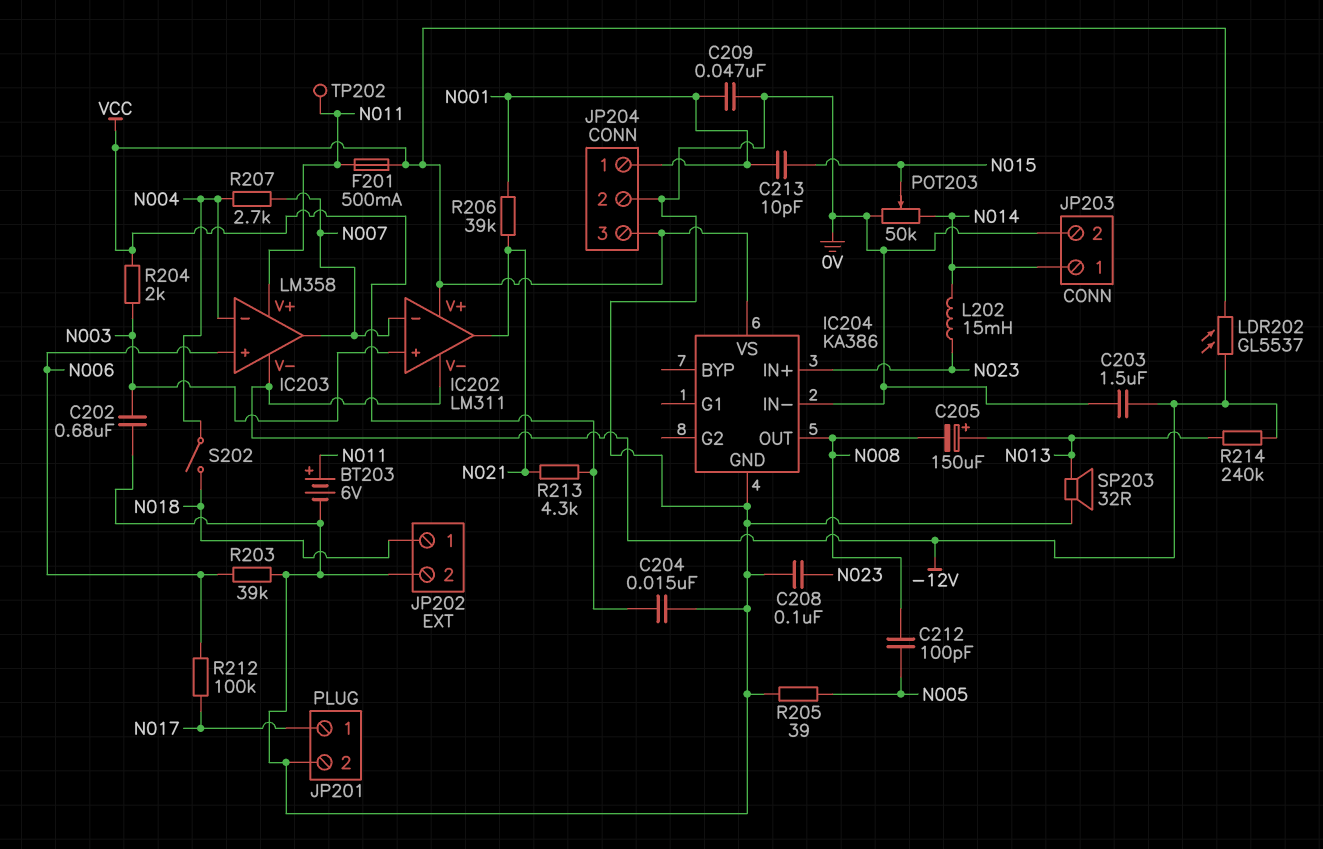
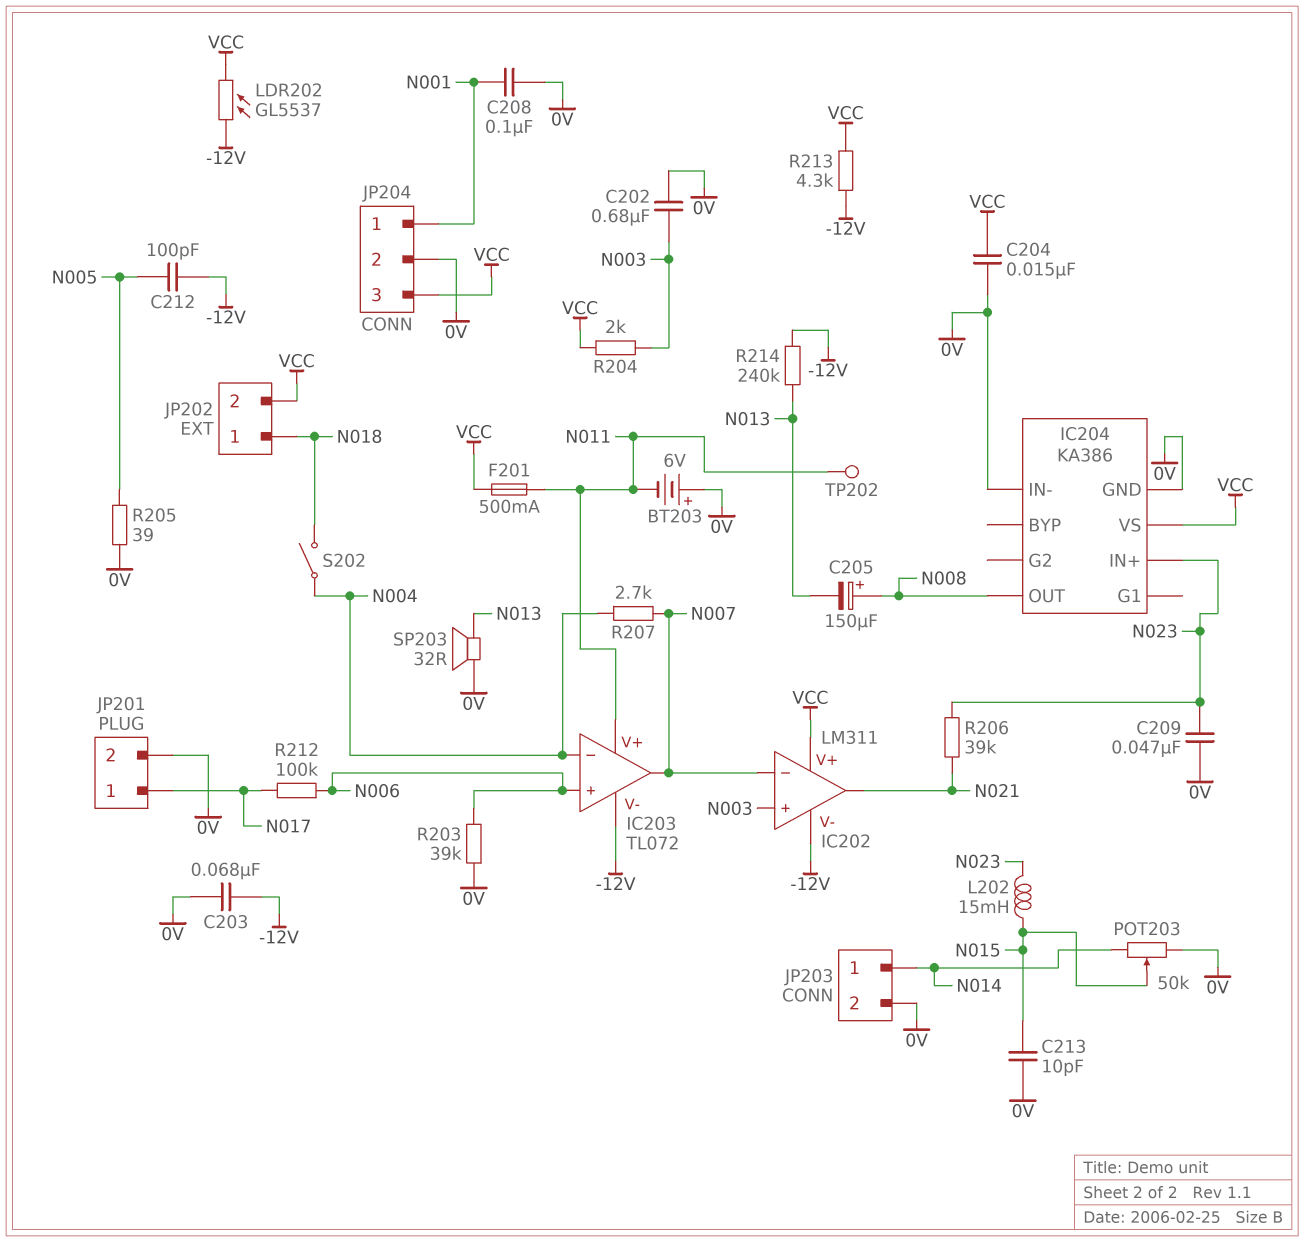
BT203: 6V (plus N011, minus 0V) -> 6V (plus 0V, minus N011)
C203: 1.5uF (-12V, 0V) -> 68nF (-12V, 0V)
C205: 150uF (plus N013, minus N008) -> 150uF (plus N008, minus N013)
C208: 100nF (0V, N023) -> 100nF (0V, N001)
C209: 47nF (0V, N001) -> 47nF (0V, N023)
C212: 100pF (N005, N008) -> 100pF (-12V, N005)
C213: 10pF (N001, N015) -> 10pF (0V, N015)
IC203: LM358 -> TL072
JP202 pin 2: 0V -> VCC
L202: 15mH (N014, N023) -> 15mH (N015, N023)
R206: 39k (N001, N021) -> 39k (N021, N023)
R213: 4.3k (N021, VCC) -> 4.3k (-12V, VCC)

